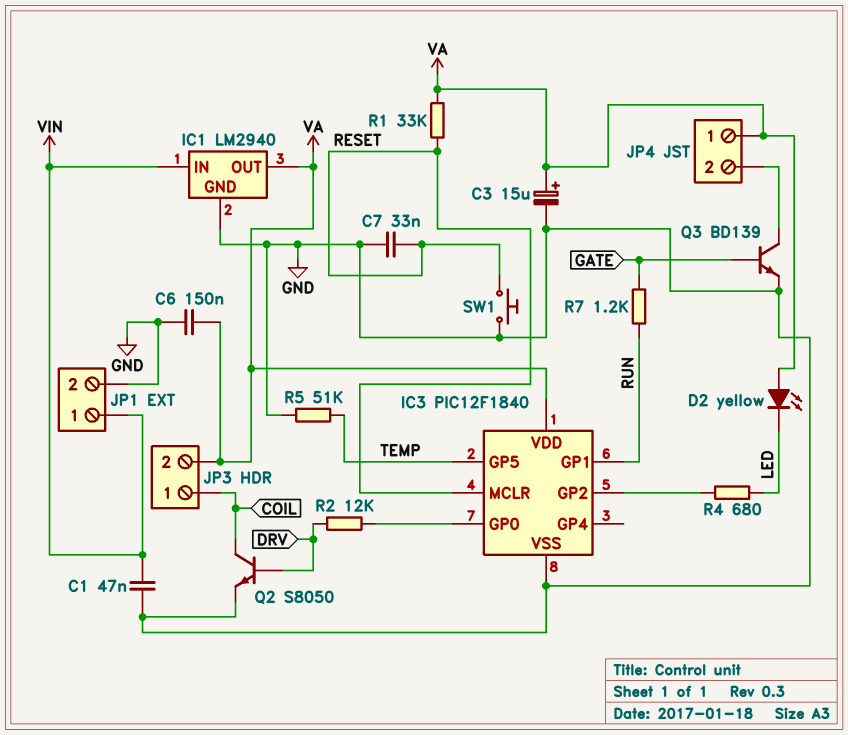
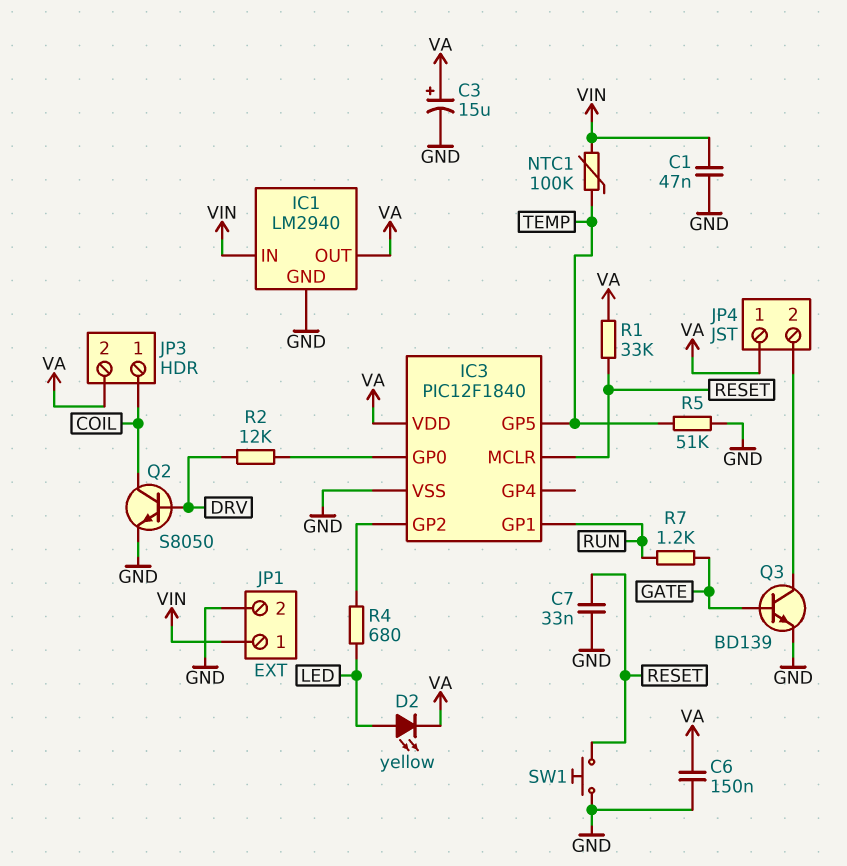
D2: LED yellow (A VA, K LED) -> LED yellow (A LED, K VA)
NTC1: none -> 100k (TEMP, VIN)

